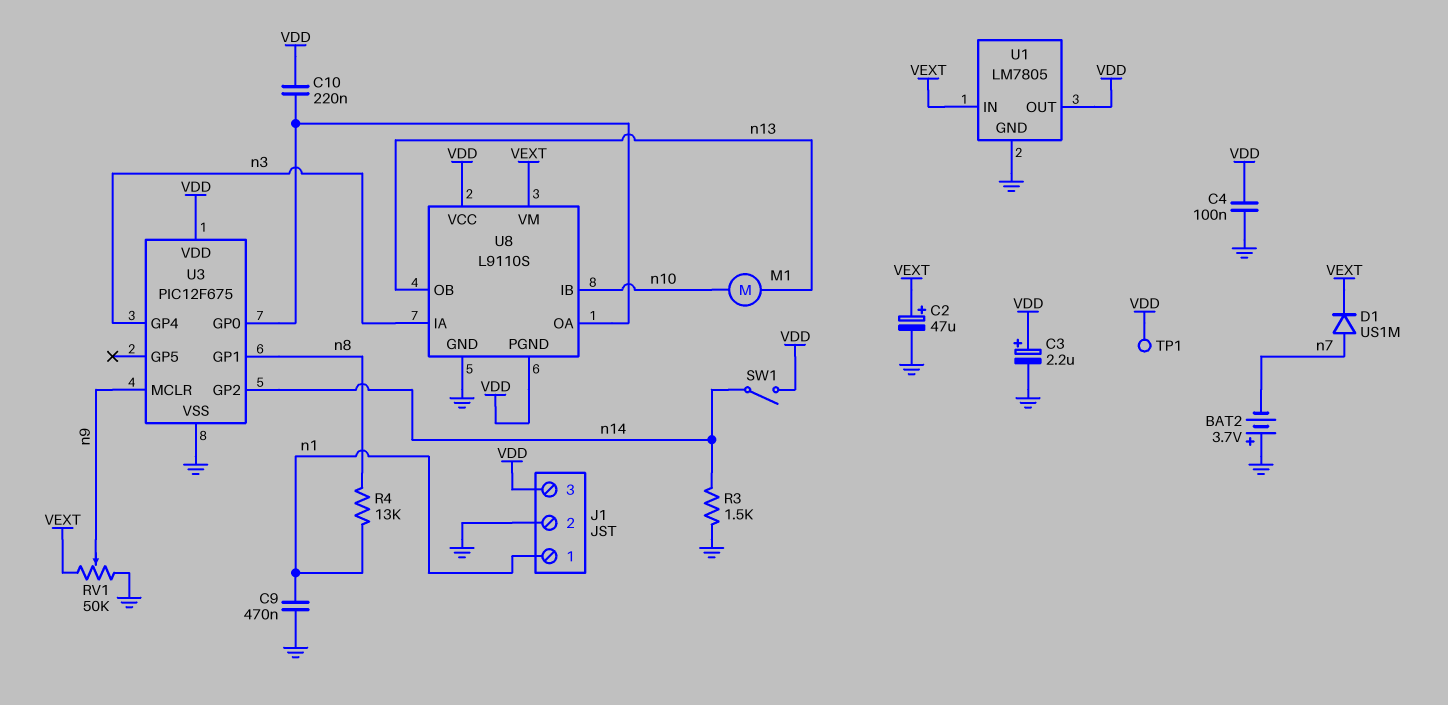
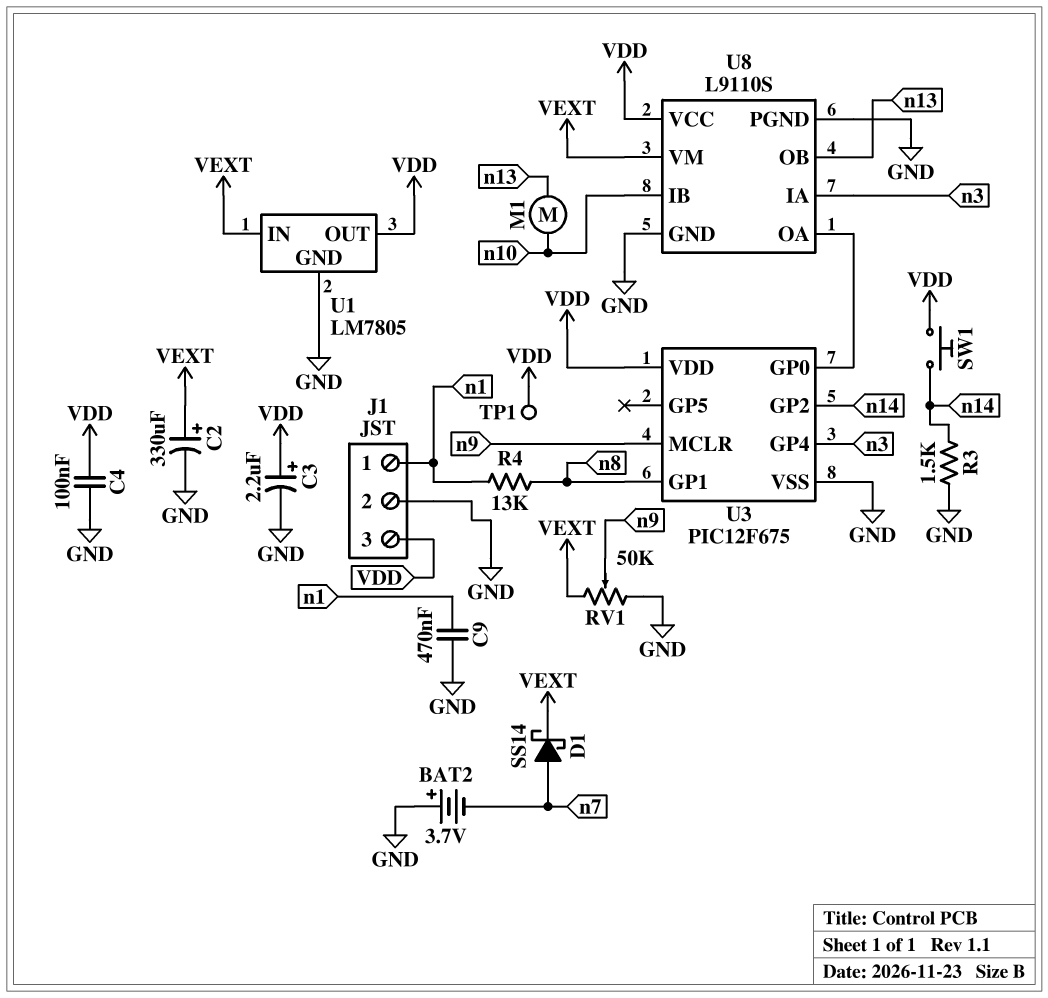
C2: 47uF (plus VEXT, minus GND) -> 330uF (plus VEXT, minus GND)
C10: 220nF (U3/GP0, VDD) -> none
D1: diode US1M (A n7, K VEXT) -> schottky SS14 (A n7, K VEXT)
SW1: switch (VDD, n14) -> button (VDD, n14)
U8 pin PGND: VDD -> GND

